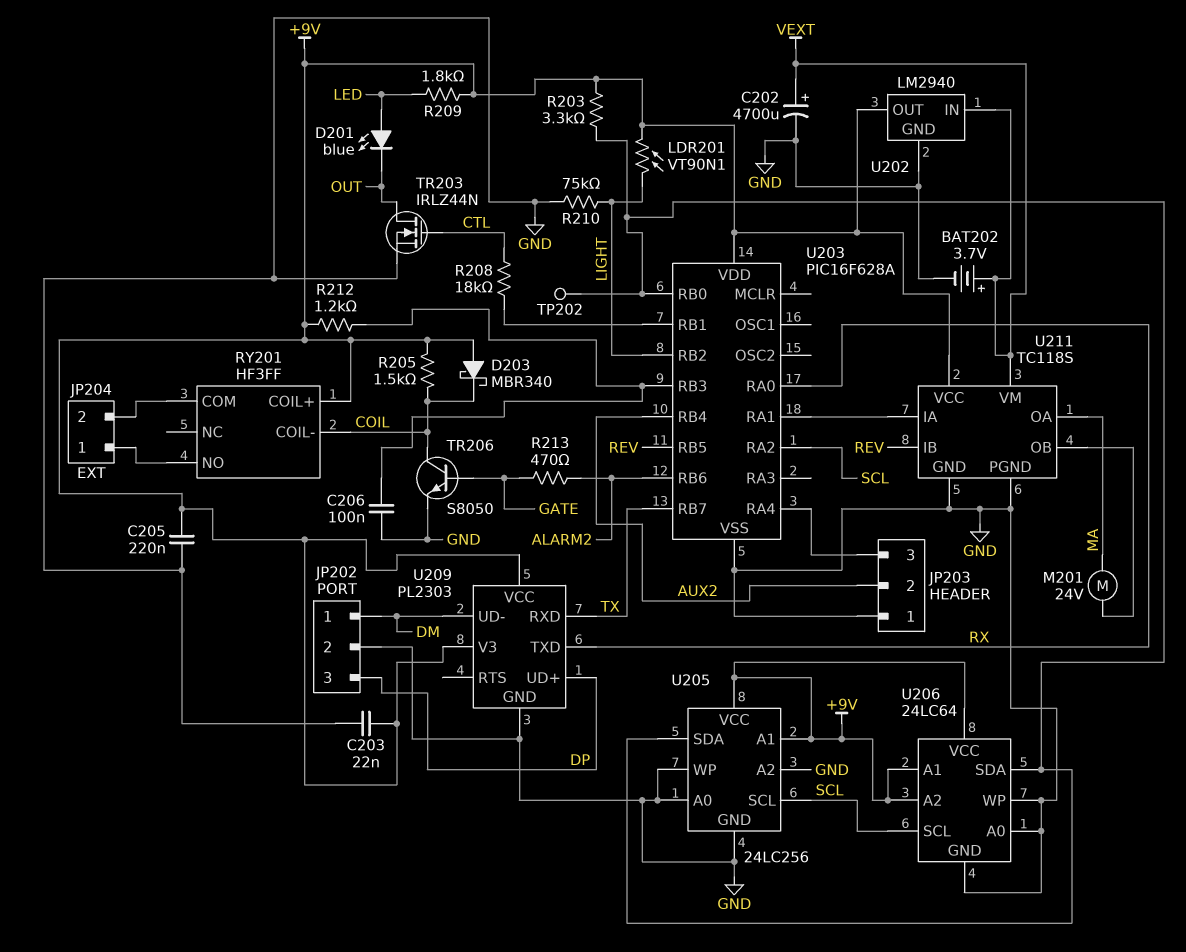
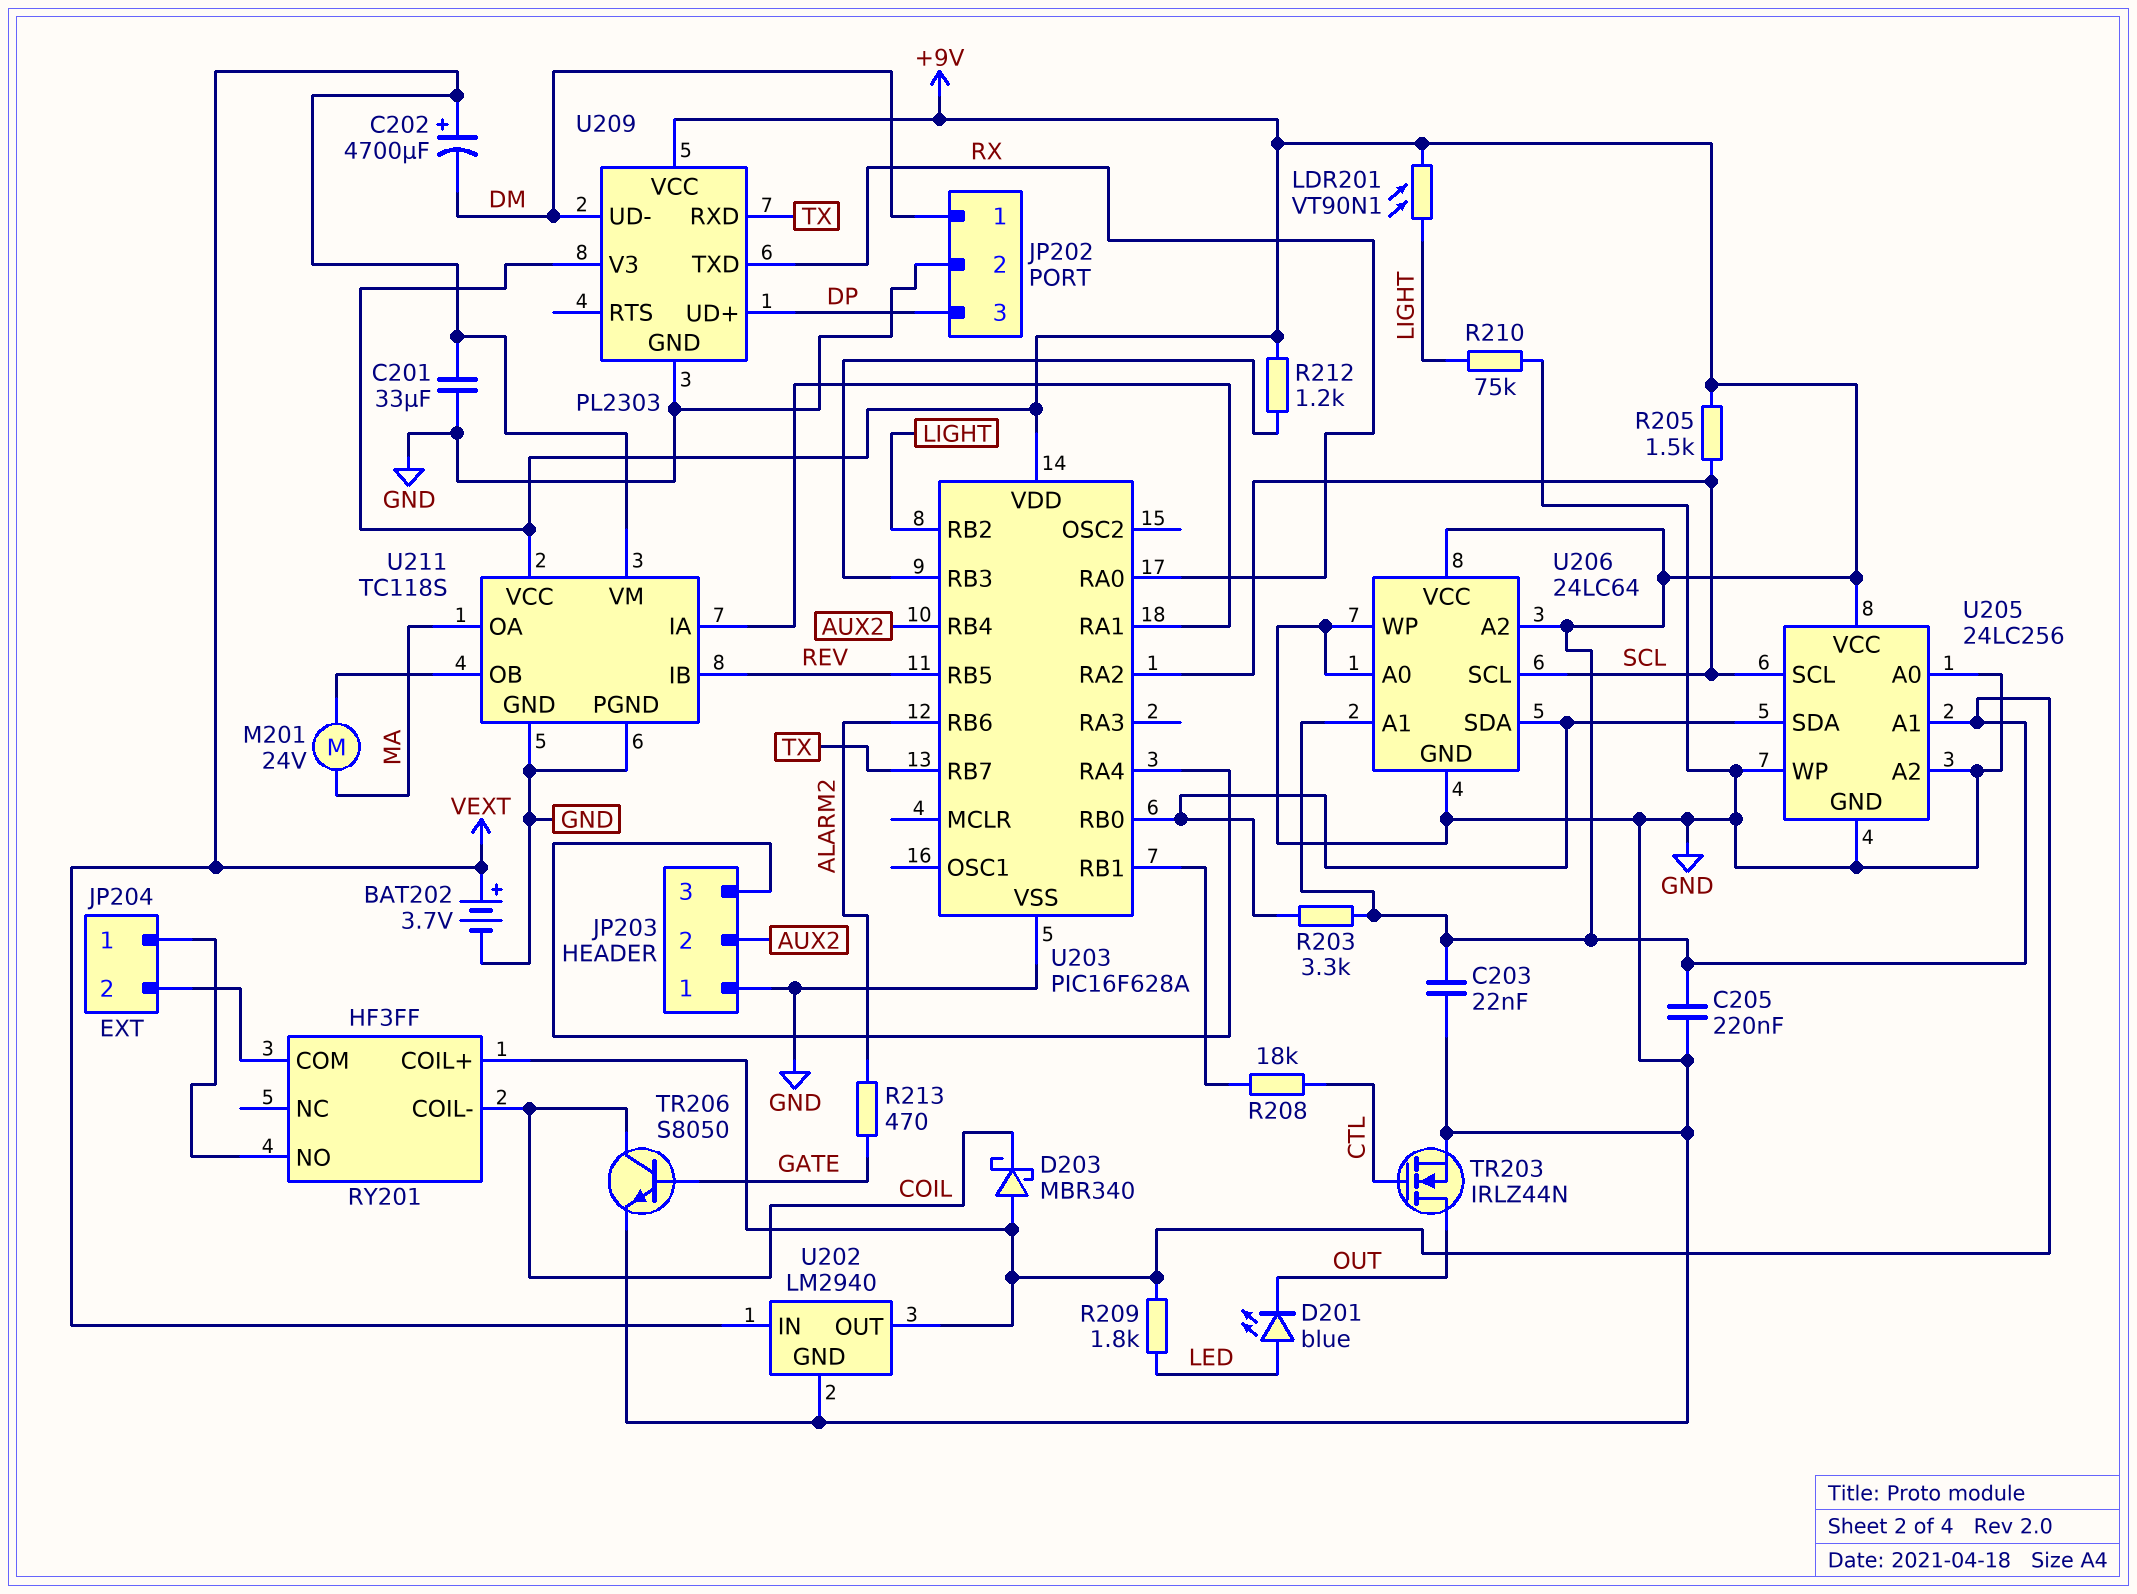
C201: none -> 33uF (GND, VEXT)
C202: 4700uF (plus VEXT, minus GND) -> 4700uF (plus VEXT, minus DM)
C206: 100nF (GND, U203/RB3) -> none
R205: 1.5k (+9V, COIL) -> 1.5k (+9V, SCL)
TP202: test point (U203/RB0) -> none

